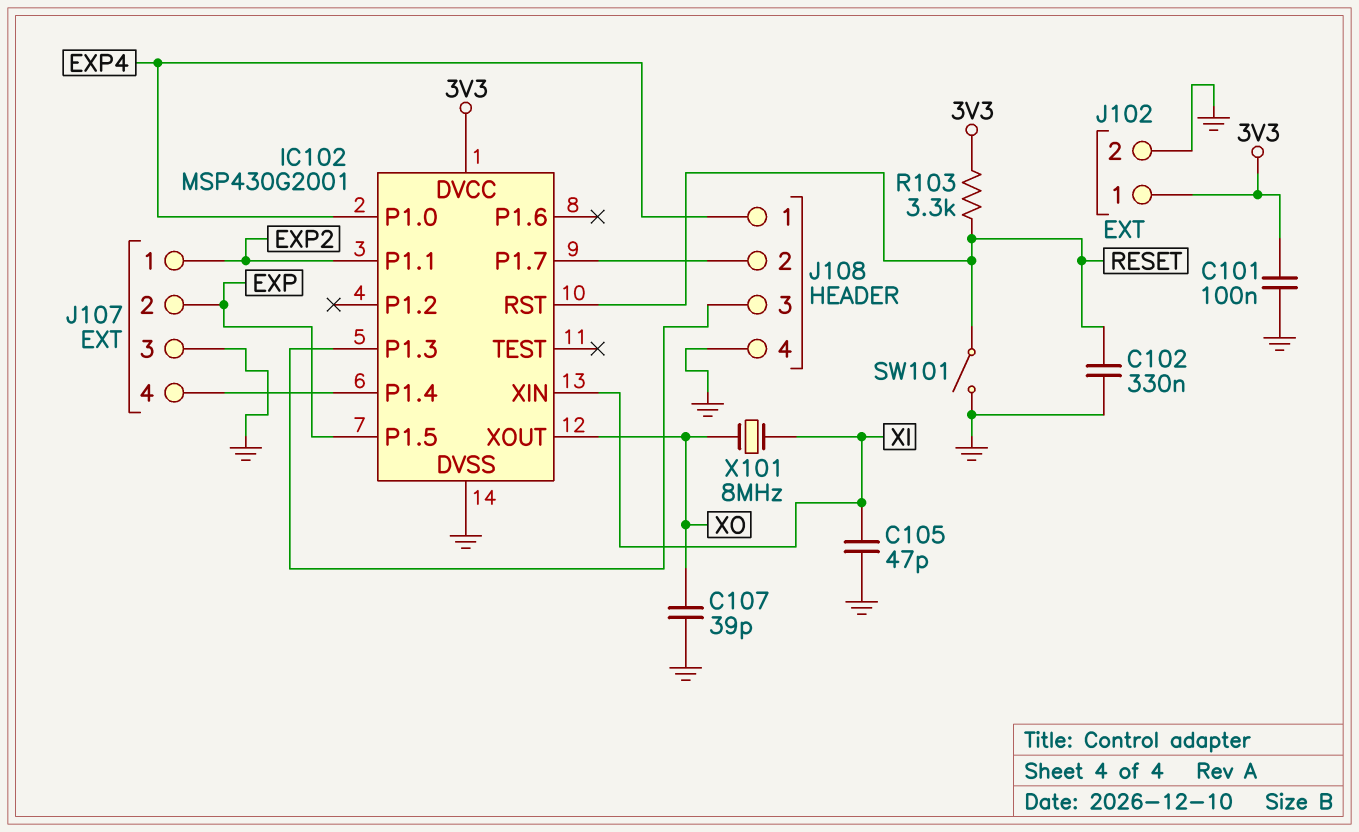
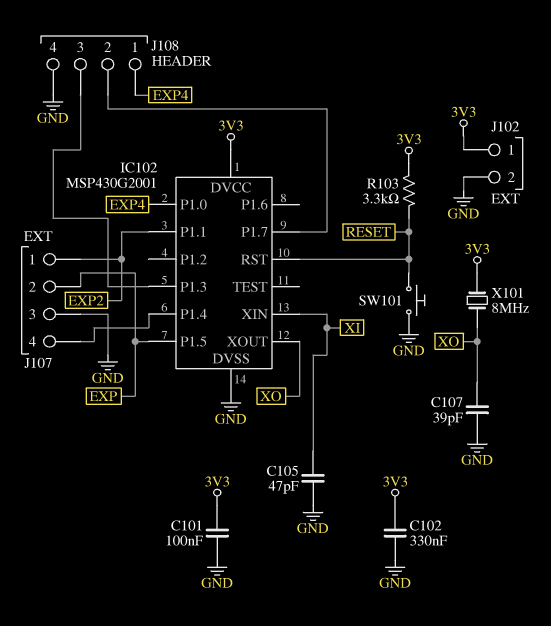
C102: 330nF (GND, RESET) -> 330nF (3V3, GND)
SW101: switch (GND, RESET) -> button (GND, RESET)
X101: 8MHz (XI, XO) -> 8MHz (3V3, XO)

